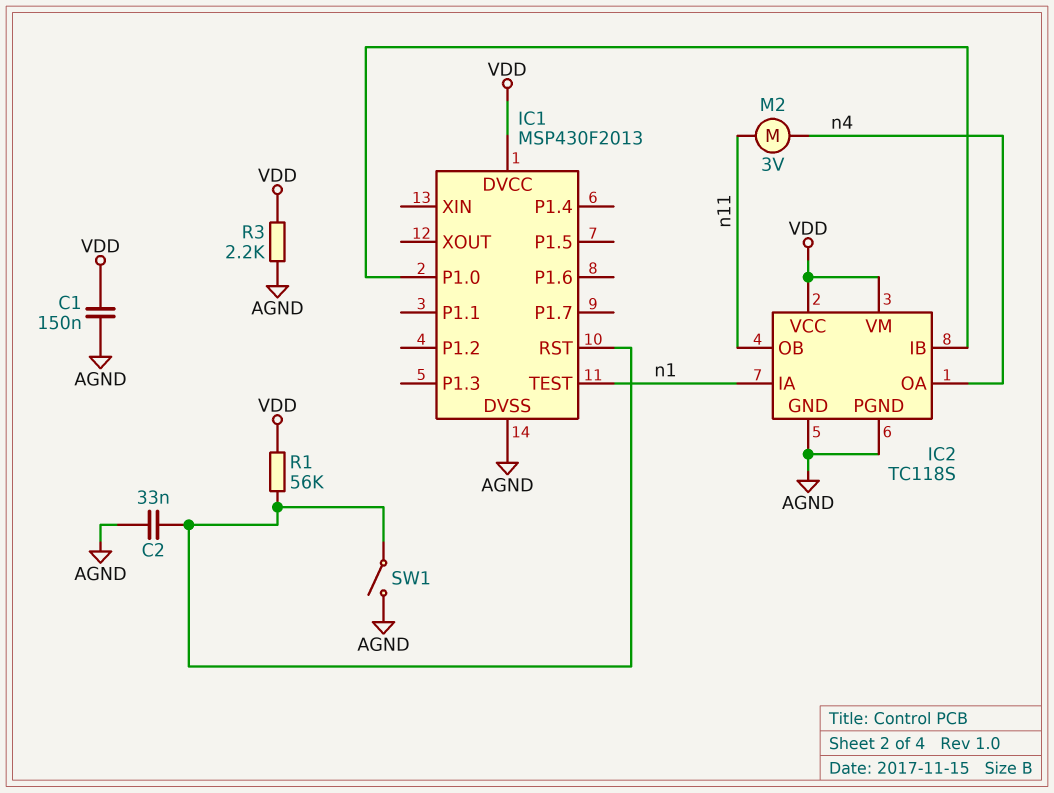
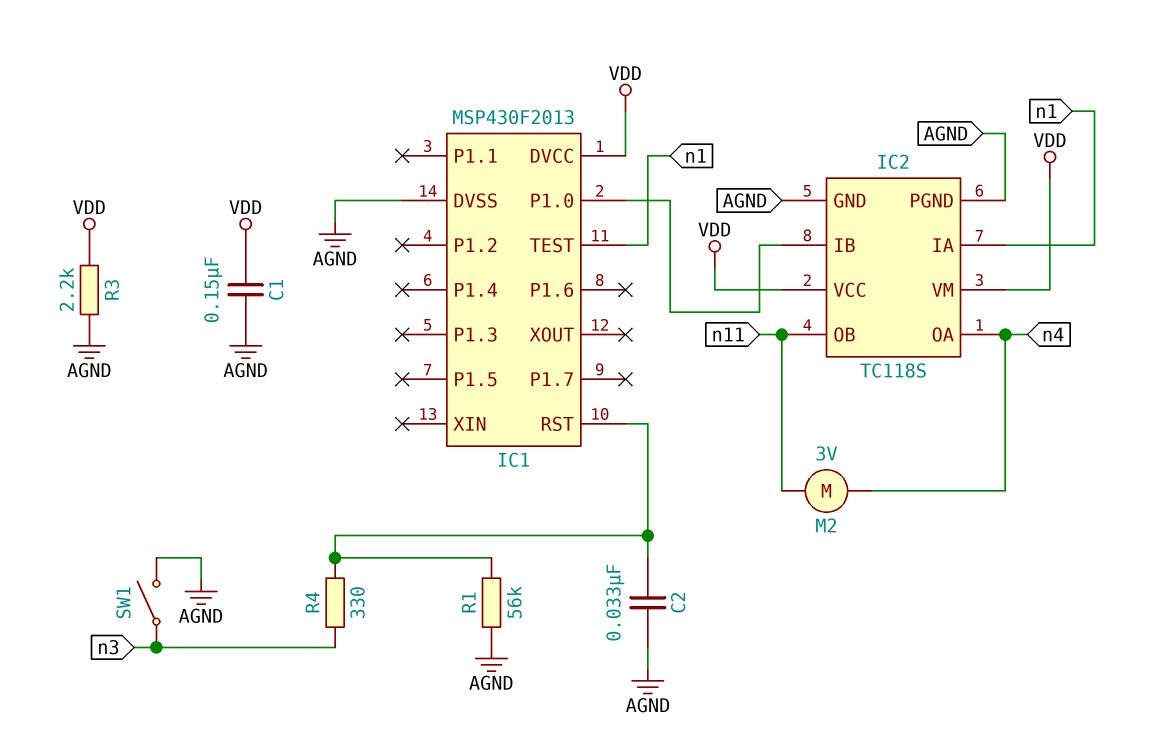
R1: 56k (IC1/RST, VDD) -> 56k (AGND, IC1/RST)
R4: none -> 330 (IC1/RST, n3)
SW1: switch (AGND, IC1/RST) -> switch (AGND, n3)

